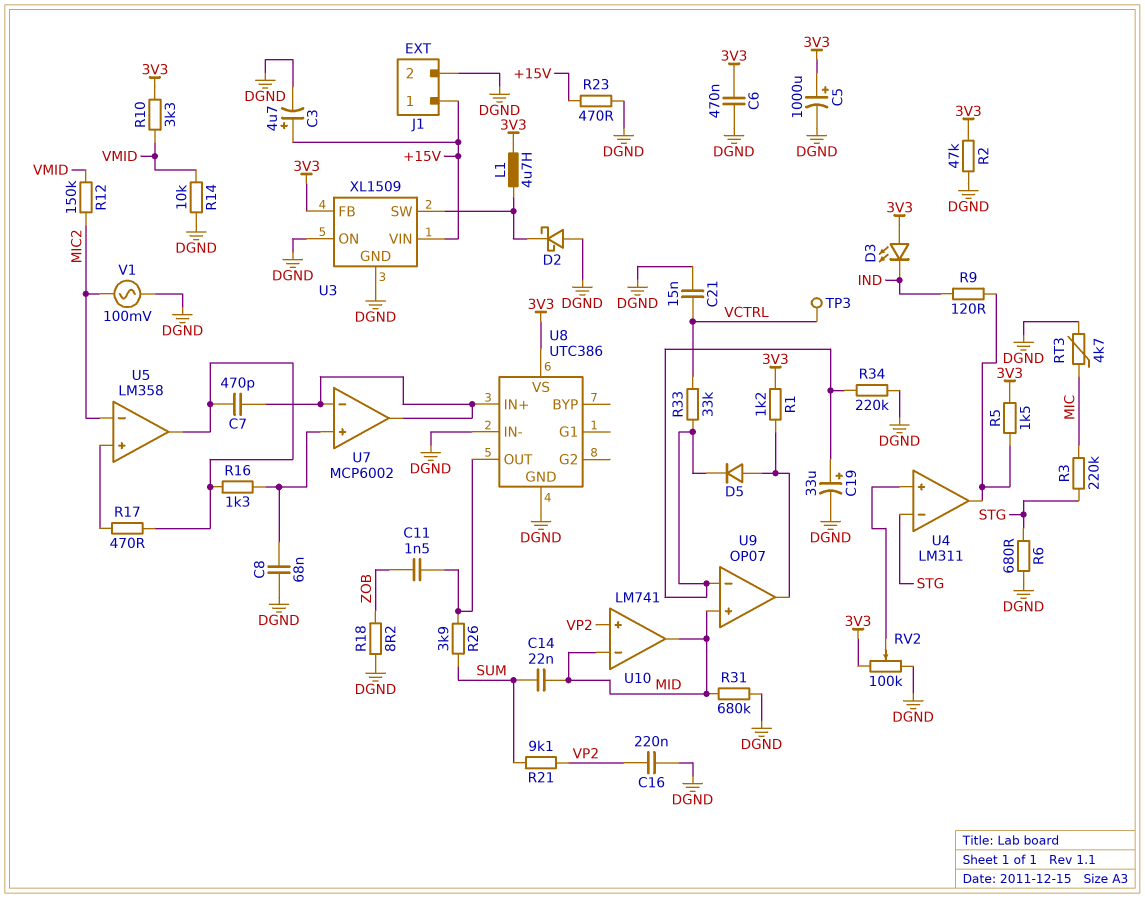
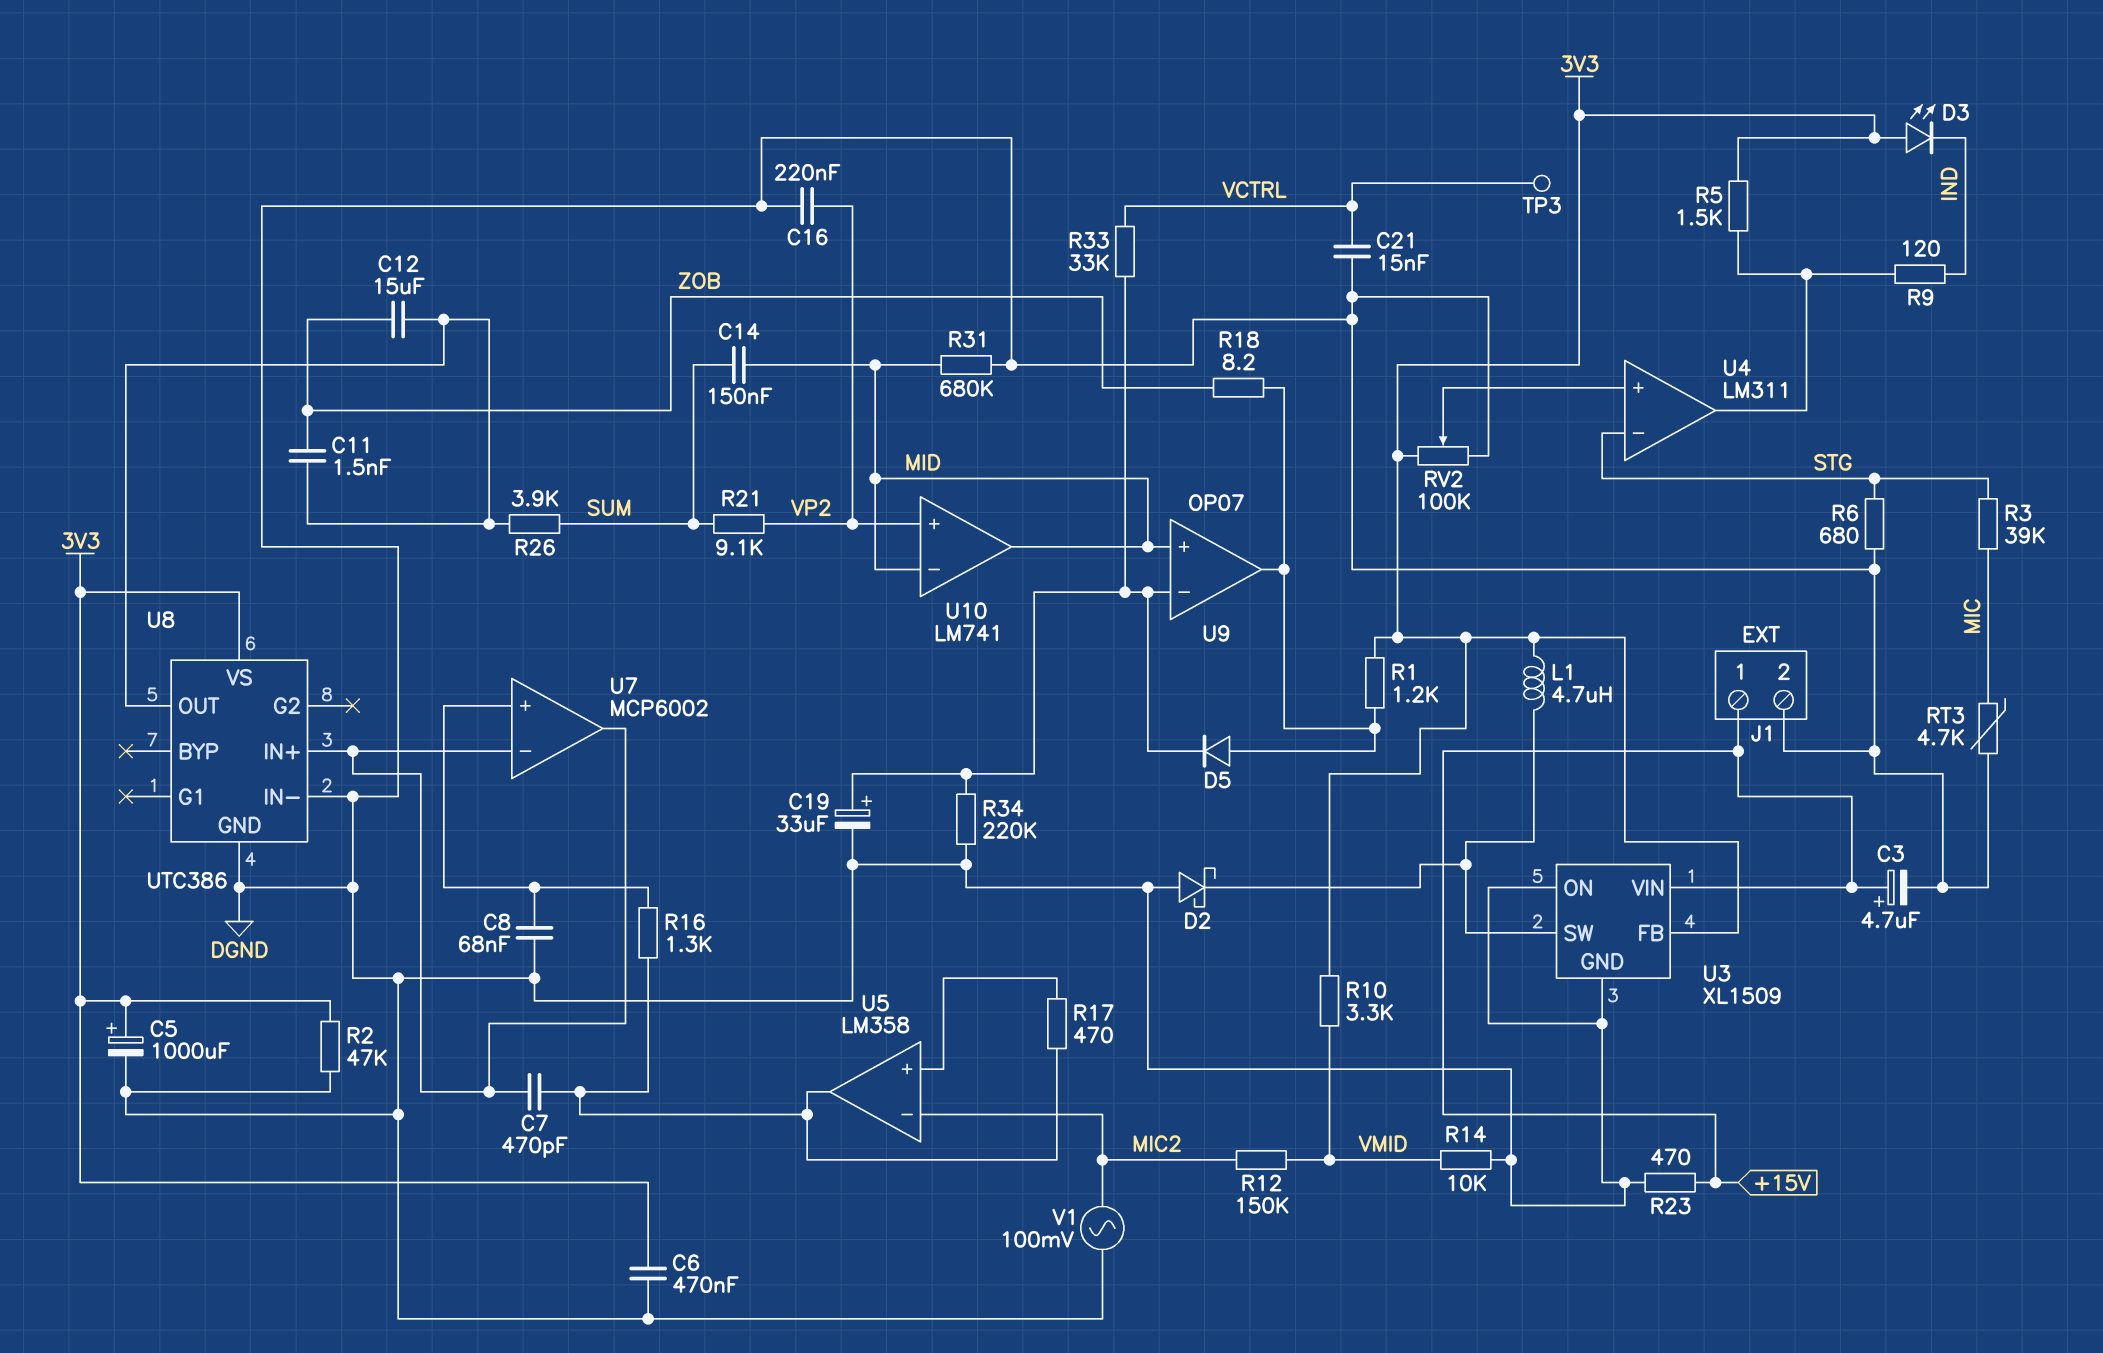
C12: none -> 15uF (U8/OUT, ZOB)
C14: 22nF (MID, SUM) -> 150nF (MID, SUM)
R3: 220k (MIC, STG) -> 39k (MIC, STG)
R18: 8.2 (DGND, ZOB) -> 8.2 (U9/out, ZOB)

